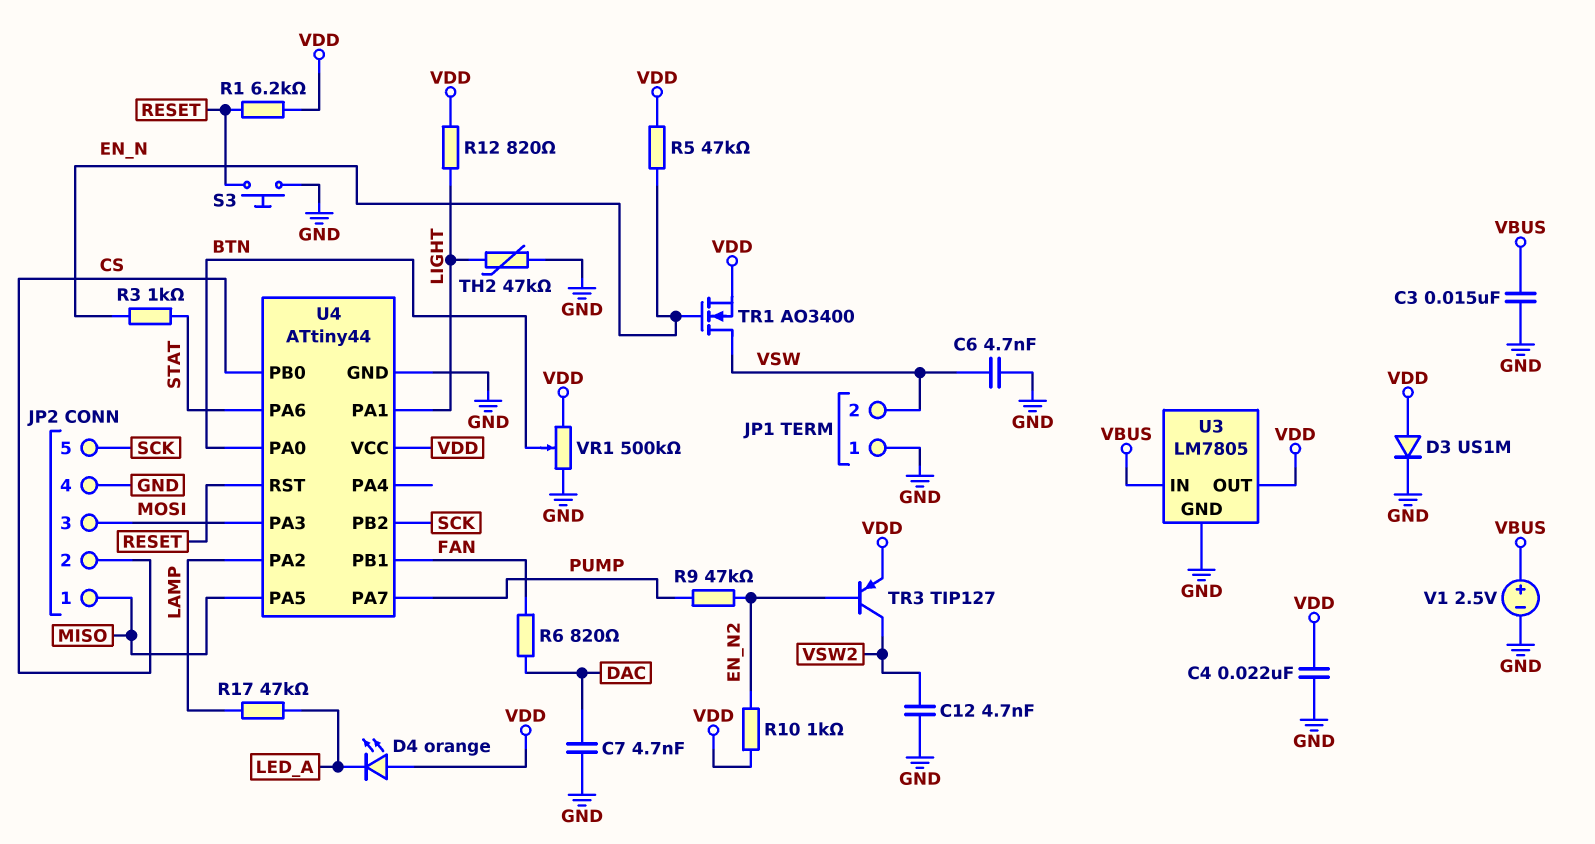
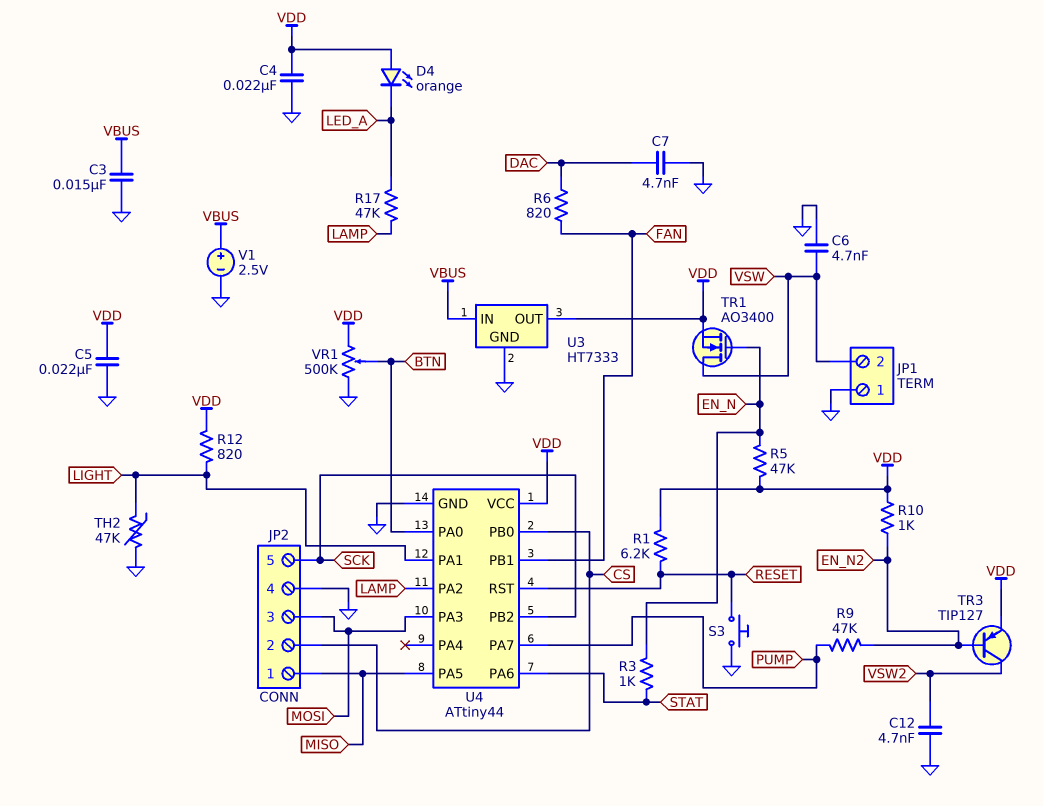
C5: none -> 22nF (GND, VDD)
D3: diode US1M (A VDD, K GND) -> none
U3: LM7805 -> HT7333

